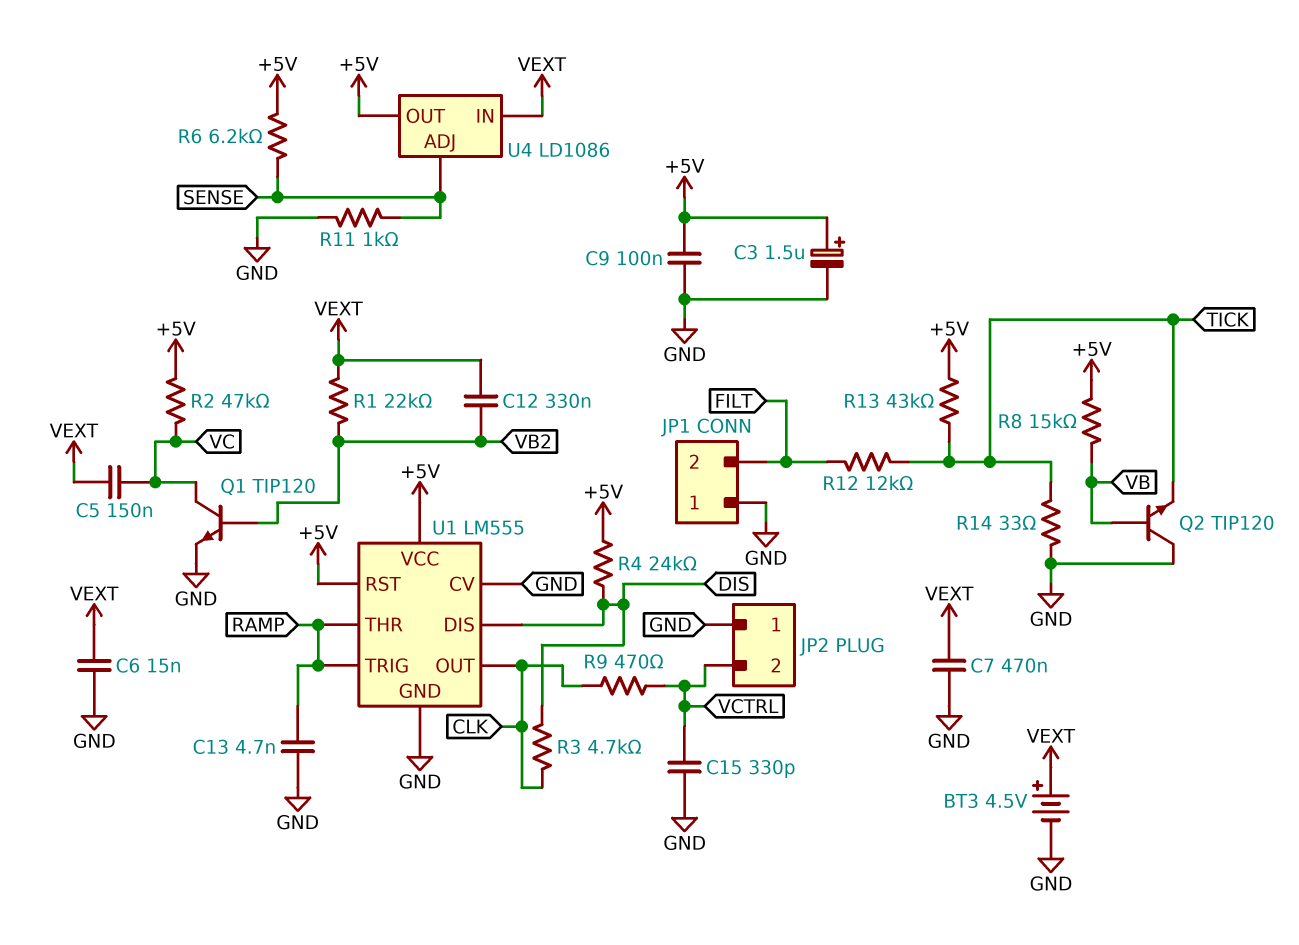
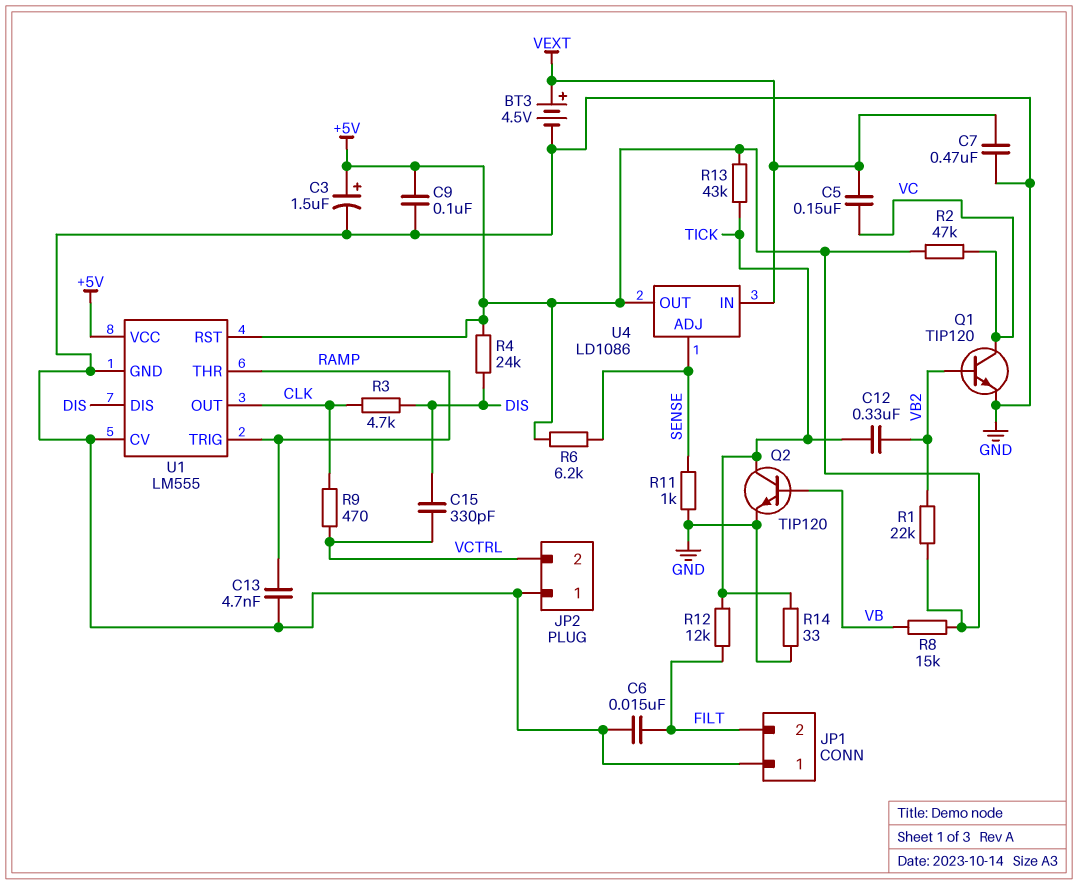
C6: 15nF (GND, VEXT) -> 15nF (FILT, GND)
C12: 330nF (VB2, VEXT) -> 330nF (TICK, VB2)
C15: 330pF (GND, VCTRL) -> 330pF (DIS, VCTRL)
Q2: NPN TIP120 (B VB, C GND, E TICK) -> NPN TIP120 (B VB, C TICK, E GND)
R1: 22k (VB2, VEXT) -> 22k (+5V, VB2)

